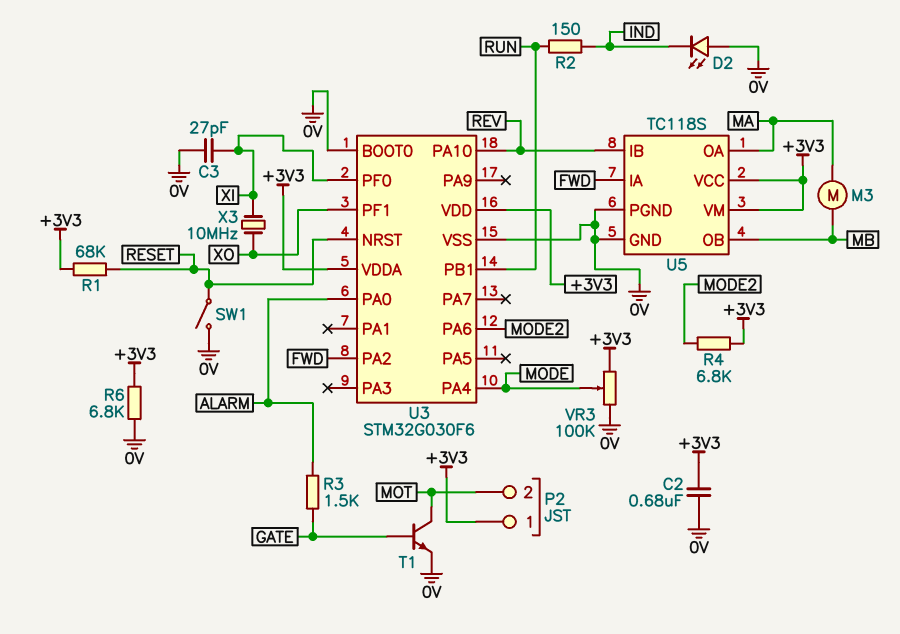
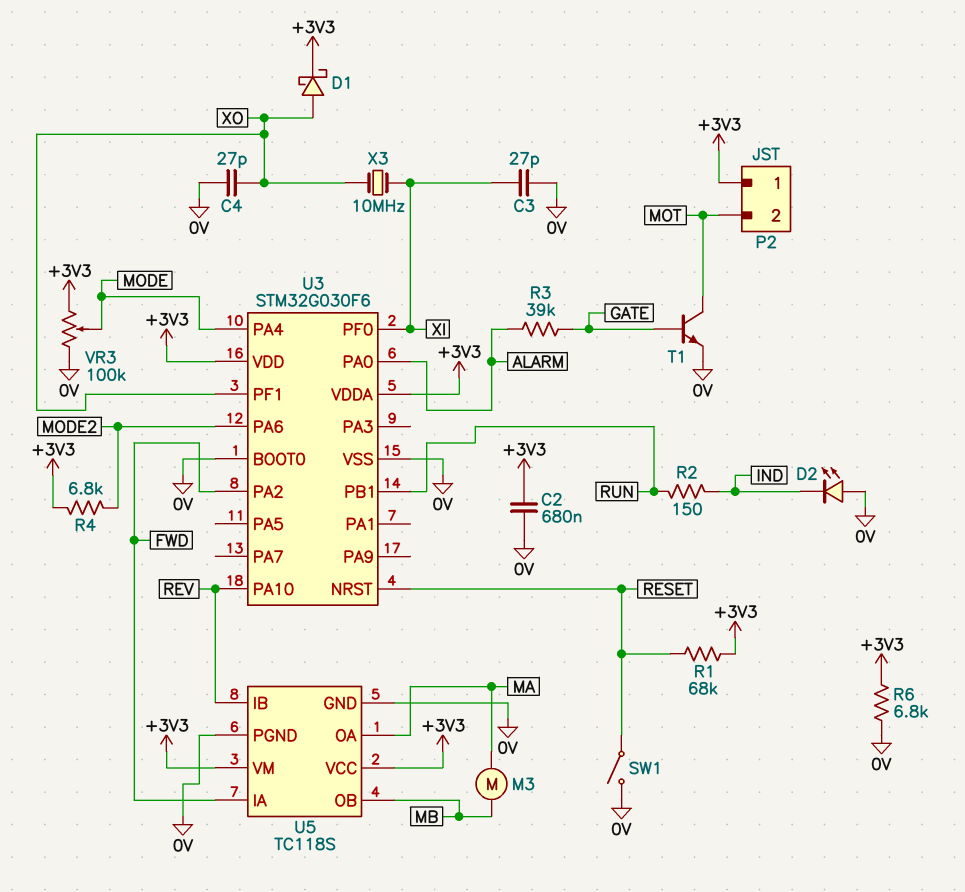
C4: none -> 27pF (0V, XO)
D1: none -> schottky (A XO, K +3V3)
R3: 1.5k (ALARM, GATE) -> 39k (ALARM, GATE)

